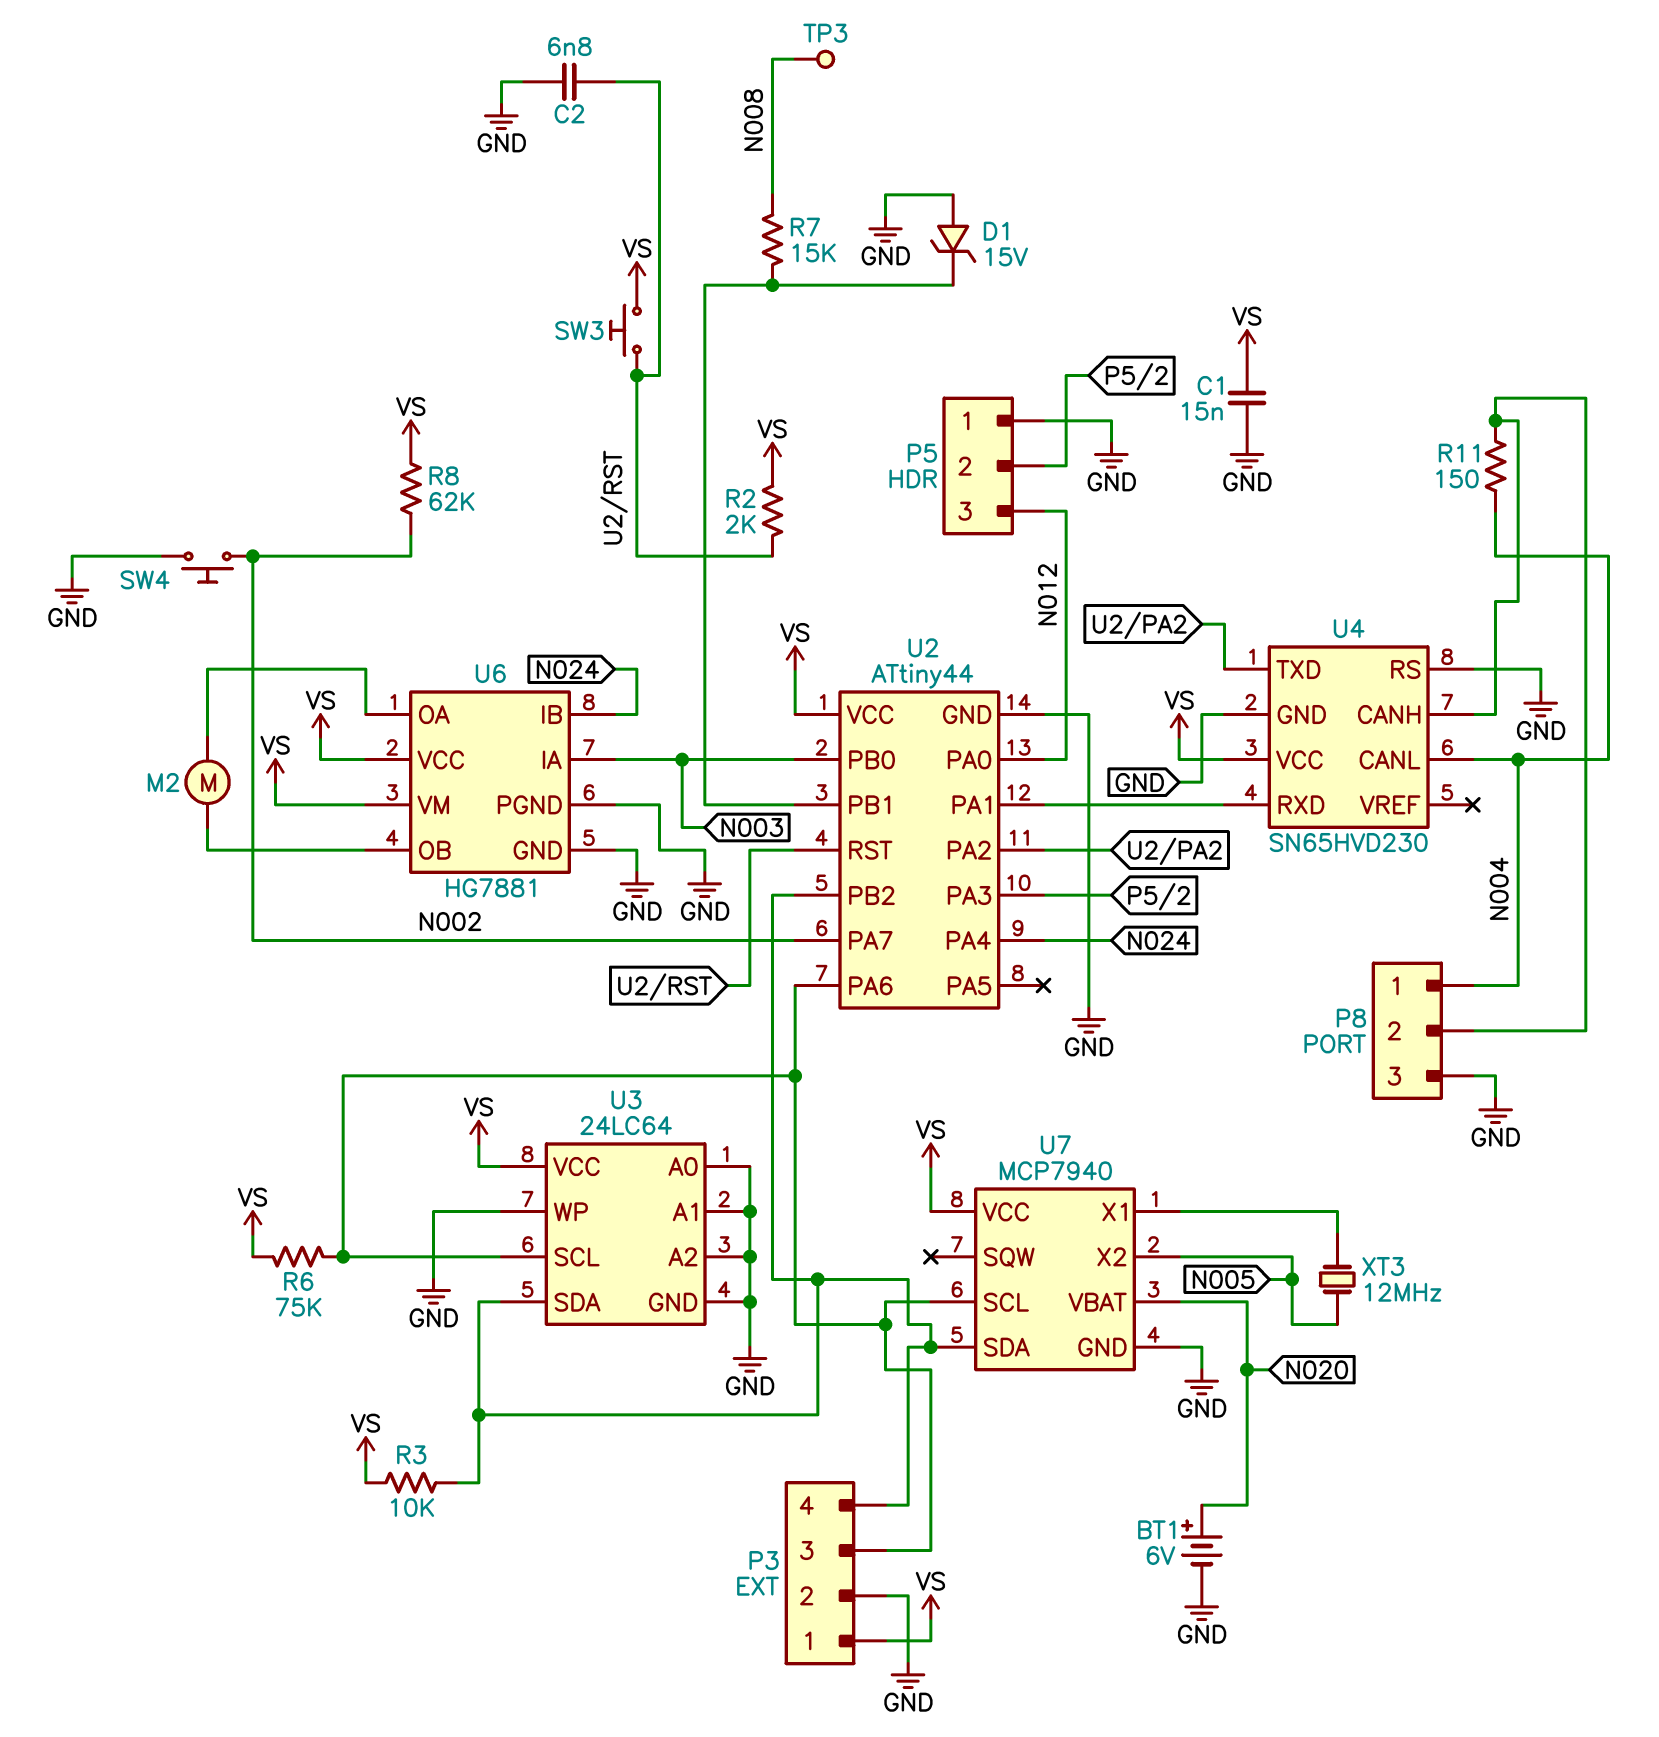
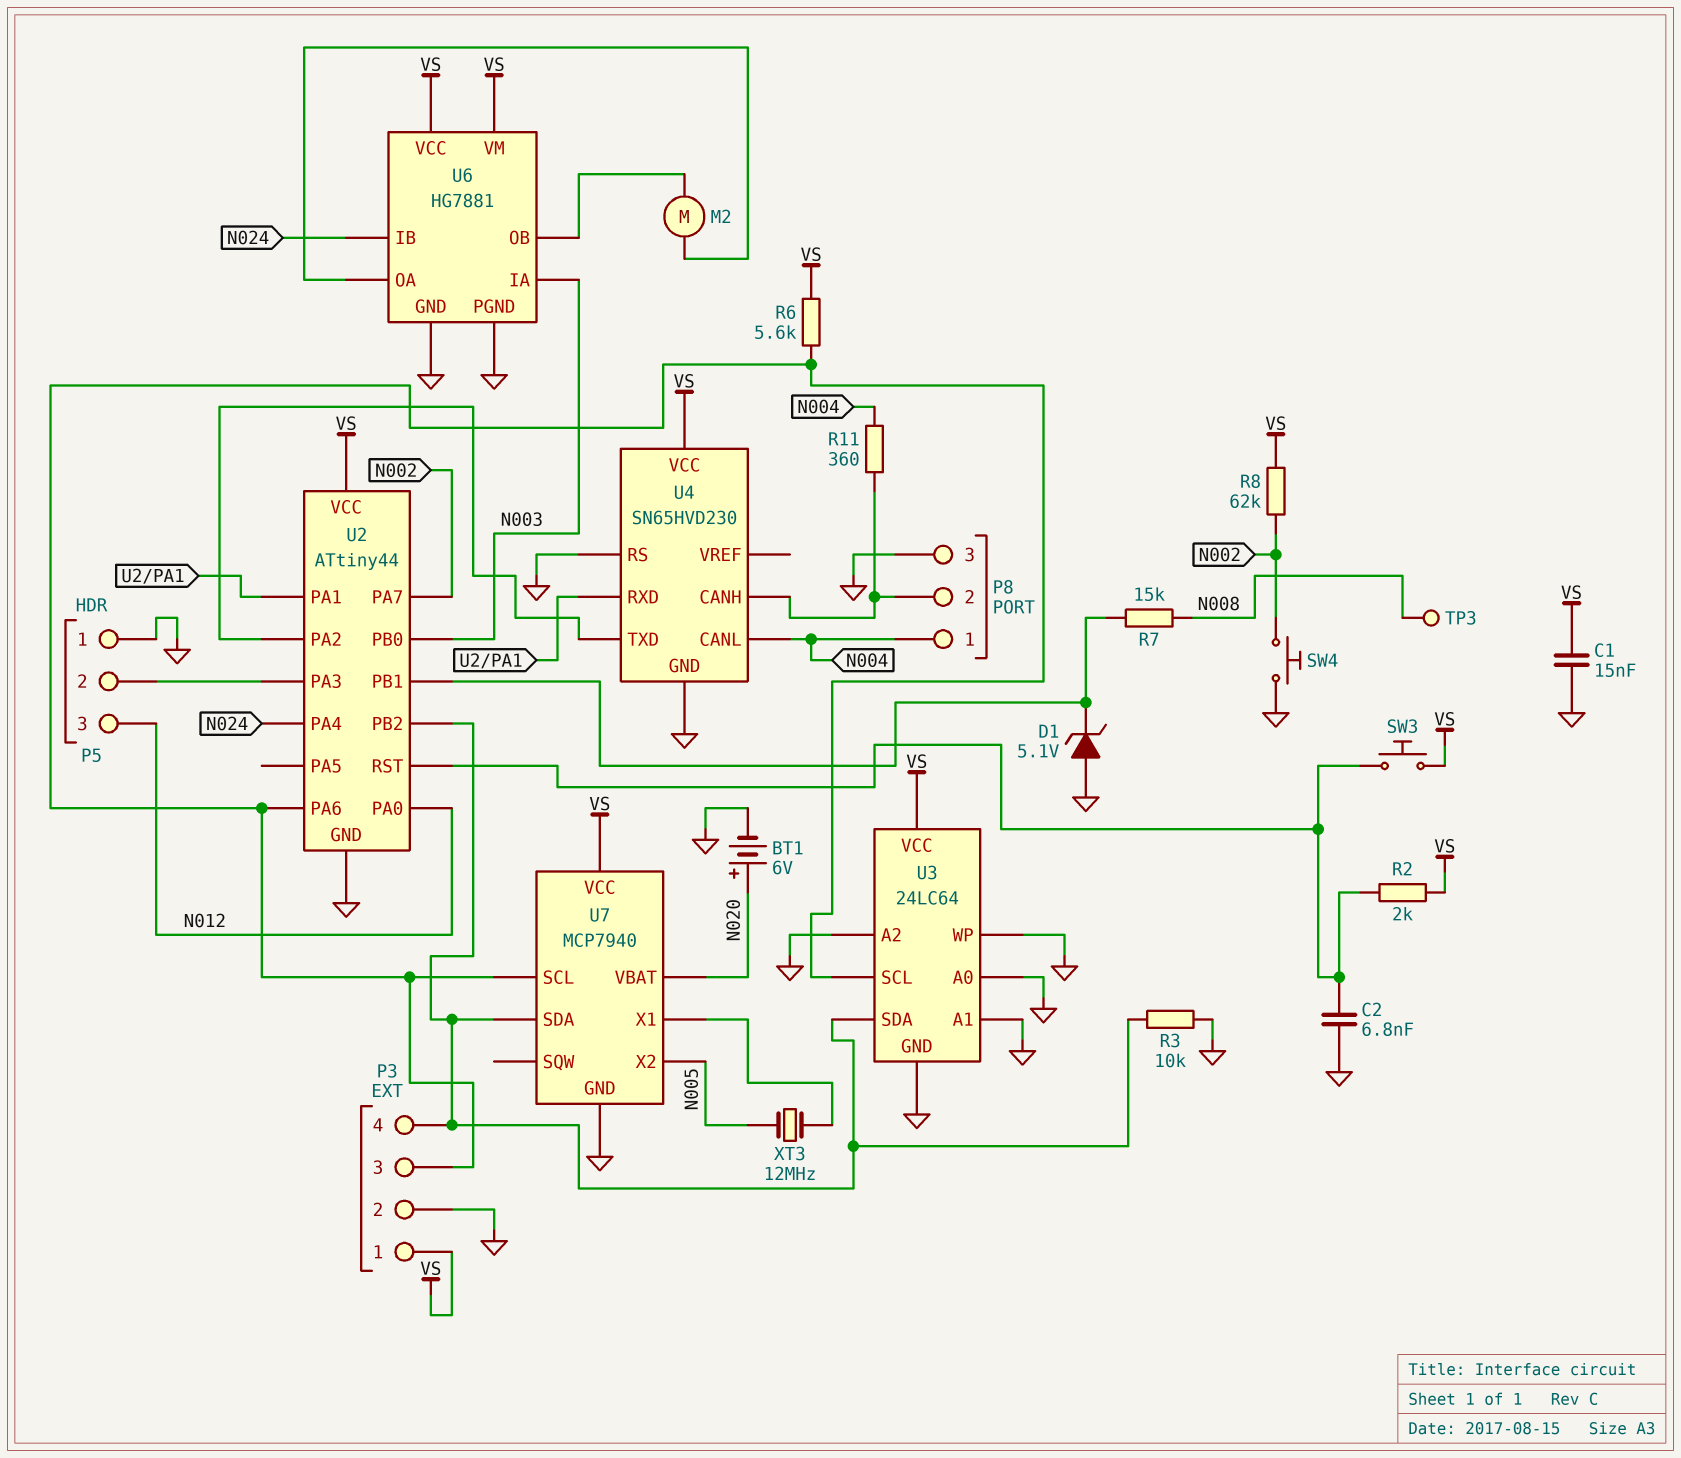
D1: zener 15V (A GND, K U2/PB1) -> zener 5.1V (A GND, K U2/PB1)
R3: 10k (P3/4, VS) -> 10k (GND, P3/4)
R6: 75k (P3/3, VS) -> 5.6k (P3/3, VS)
R11: 150 (N004, P8/2) -> 360 (N004, P8/2)

